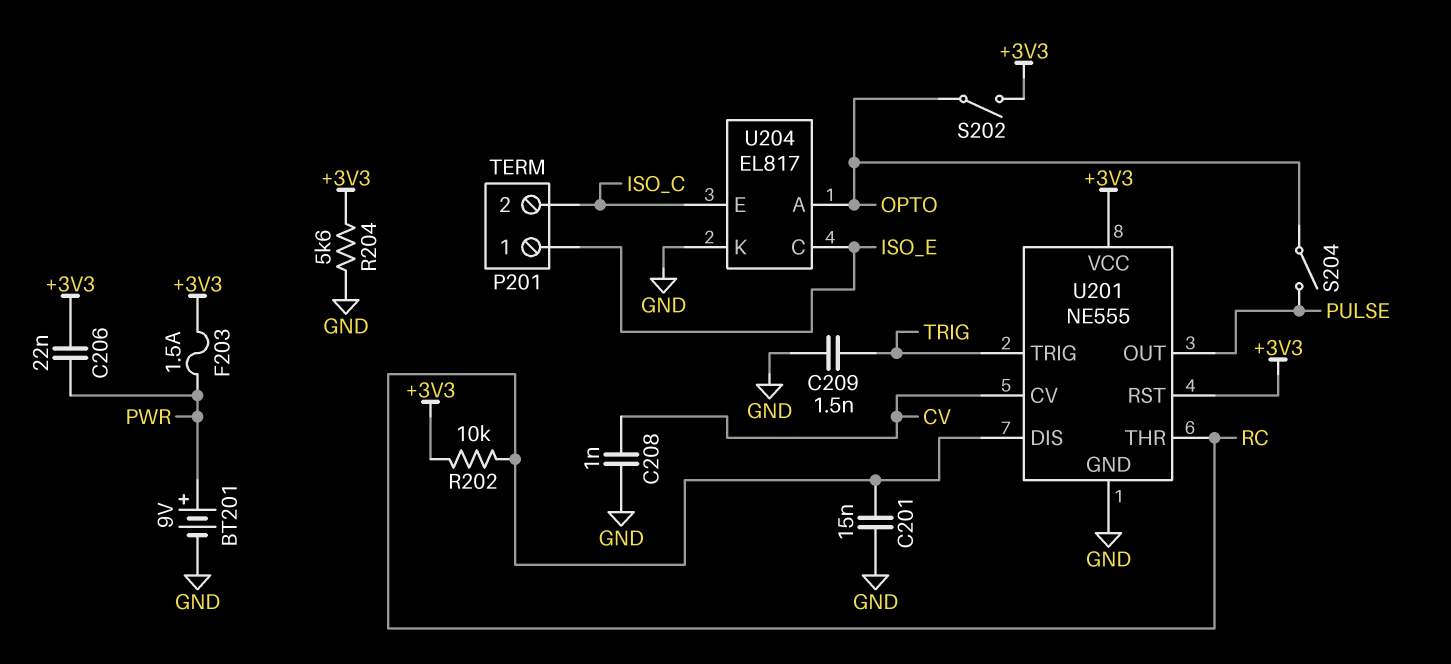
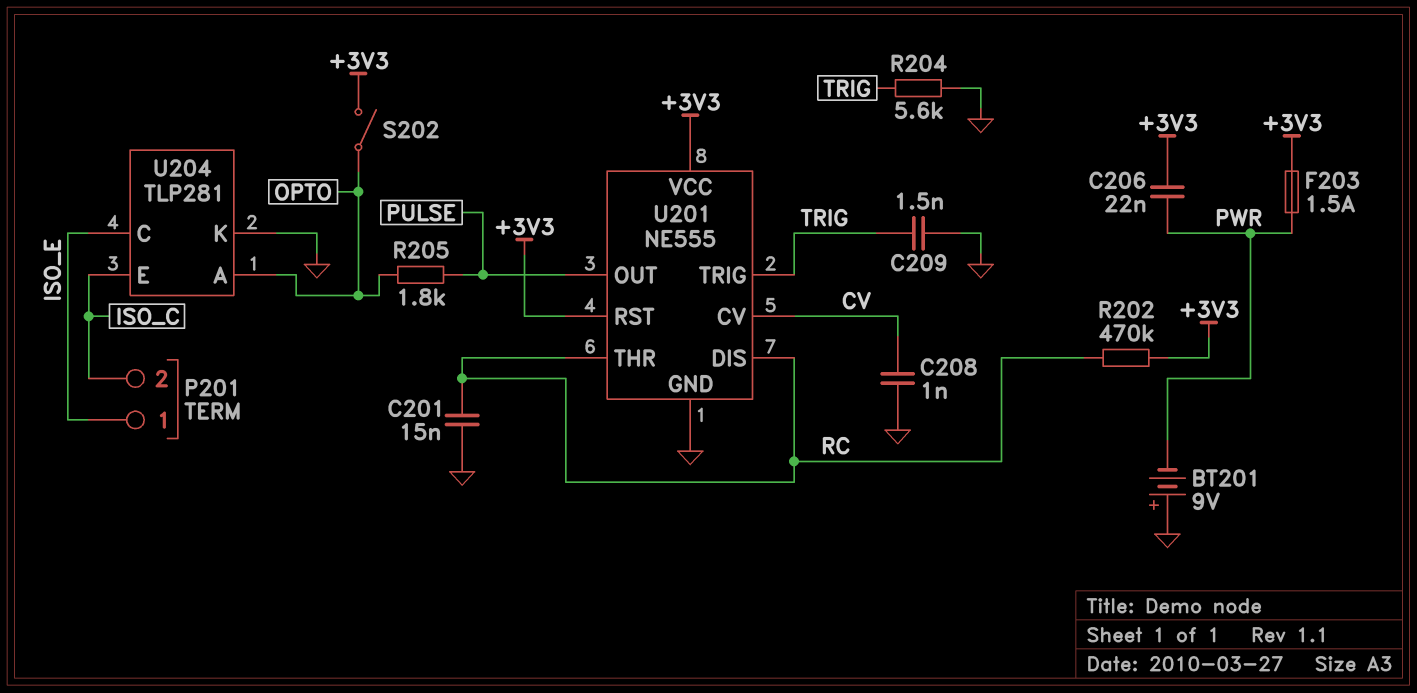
BT201: 9V (plus PWR, minus GND) -> 9V (plus GND, minus PWR)
R202: 10k (+3V3, RC) -> 470k (+3V3, RC)
R204: 5.6k (+3V3, GND) -> 5.6k (GND, TRIG)
R205: none -> 1.8k (OPTO, PULSE)
S204: switch (OPTO, PULSE) -> none
U204: EL817 -> TLP281

